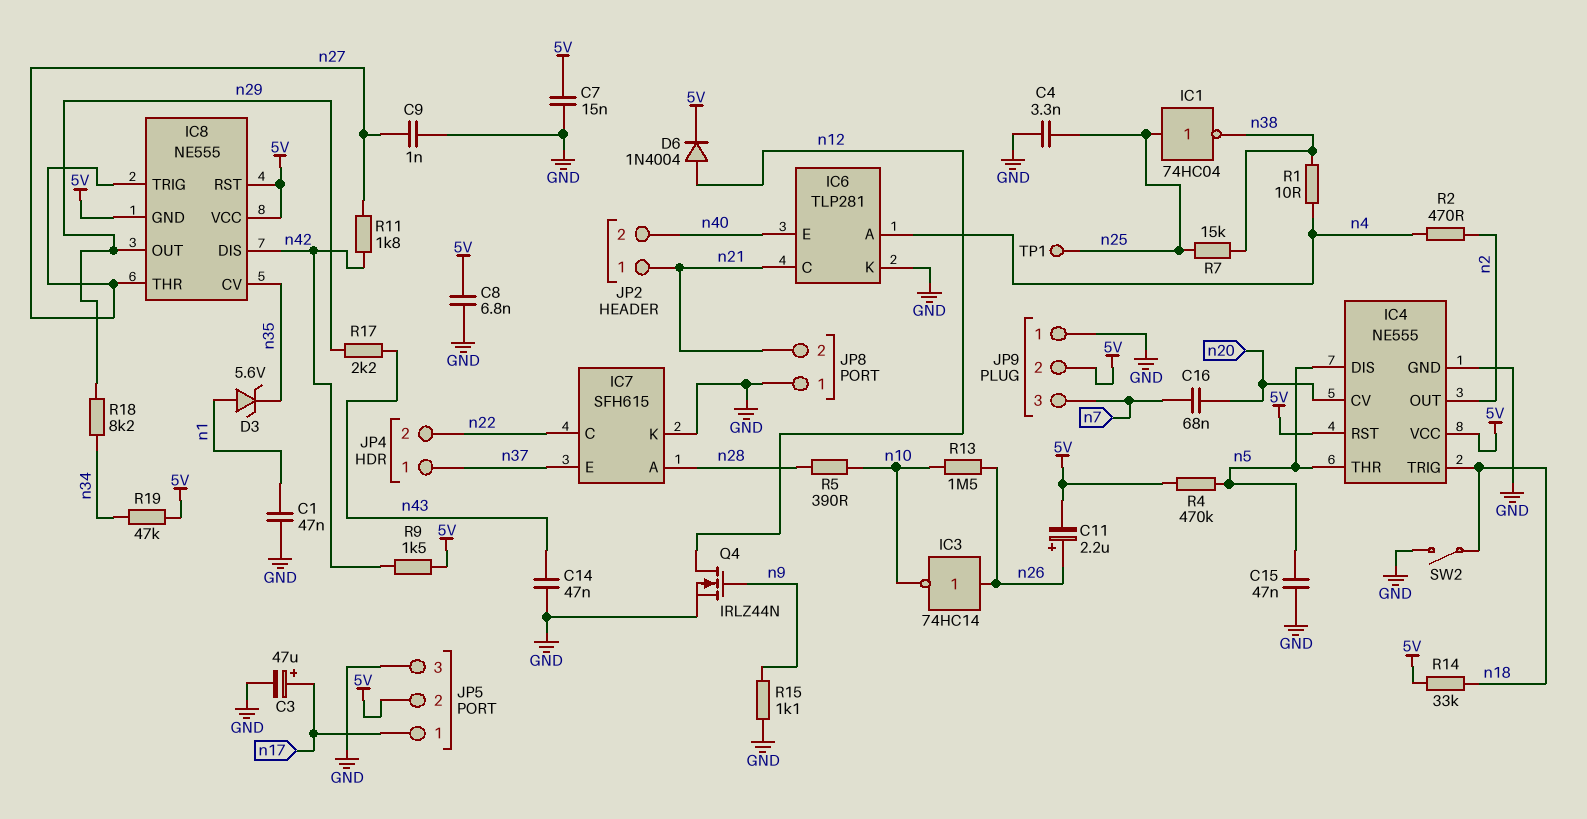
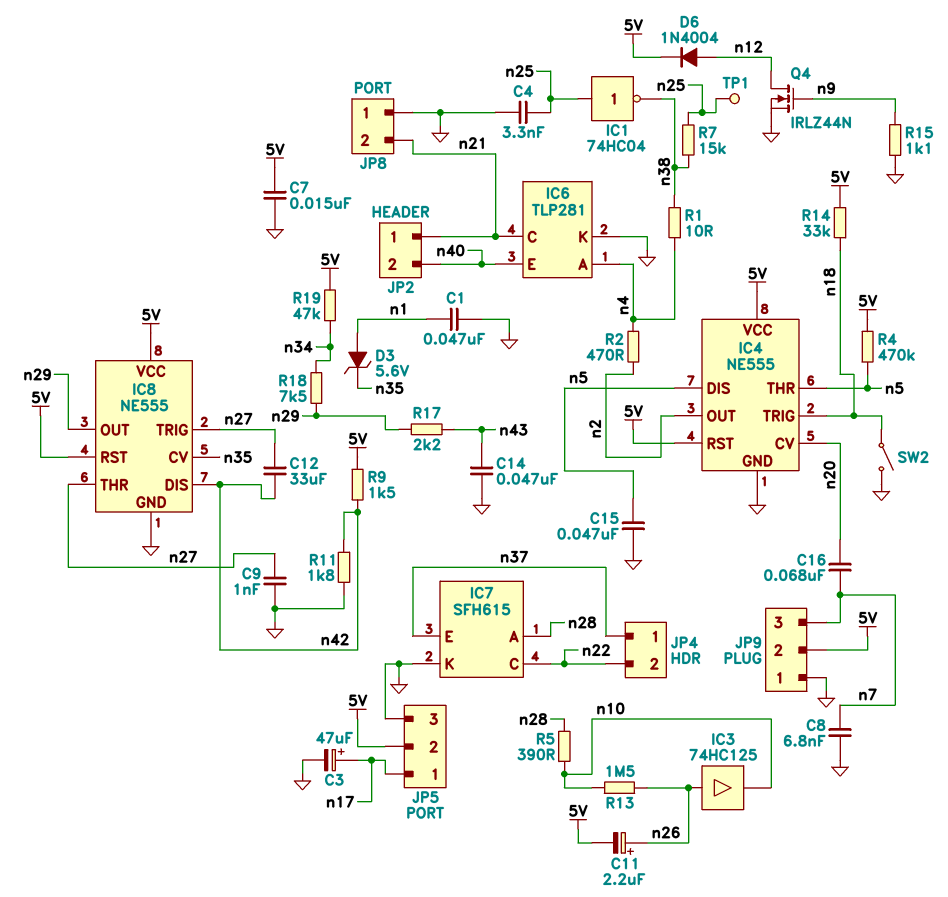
C8: 6.8nF (5V, GND) -> 6.8nF (GND, n7)
C12: none -> 33uF (n27, n42)
IC3: NOT 74HC14 (in n26, out n10) -> buffer 74HC125 (in n26, out n10)
IC8 pin GND: 5V -> GND
R11: 1.8k (n27, n42) -> 1.8k (GND, n42)
R18: 8.2k (n29, n34) -> 7.5k (n29, n34)

